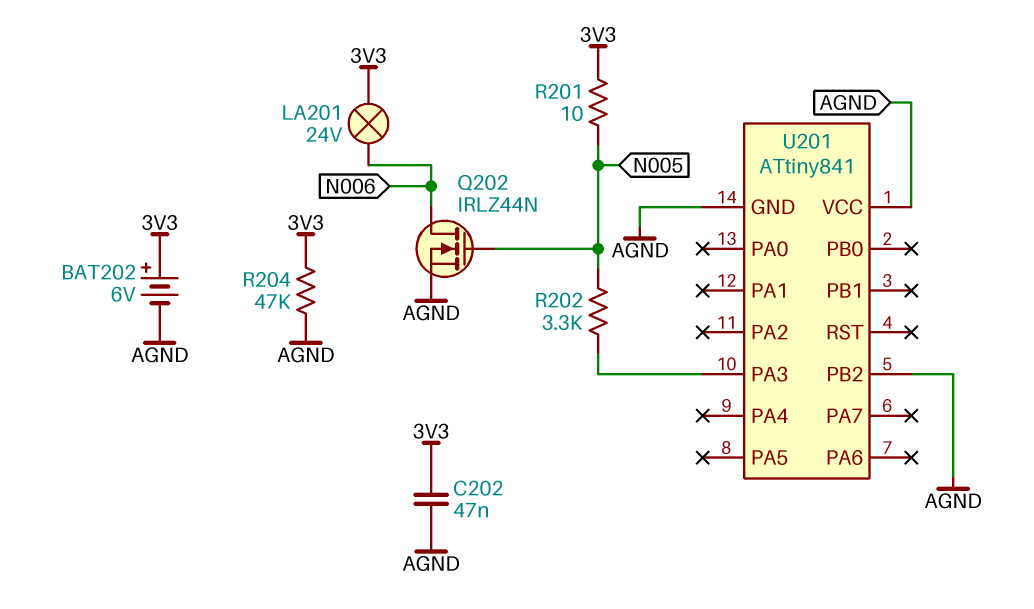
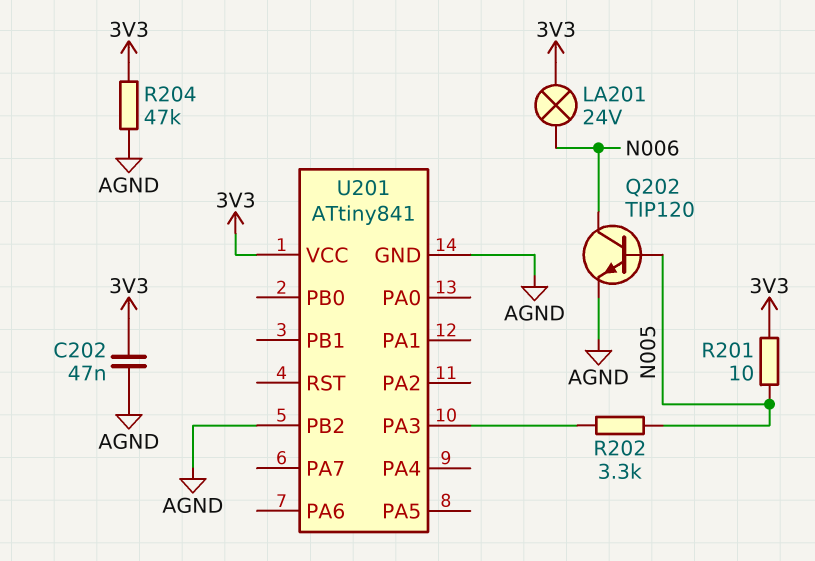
BAT202: 6V (plus 3V3, minus AGND) -> none
Q202: NMOS IRLZ44N (G N005, D N006, S AGND) -> NPN TIP120 (B N005, C N006, E AGND)
U201 pin VCC: AGND -> 3V3

